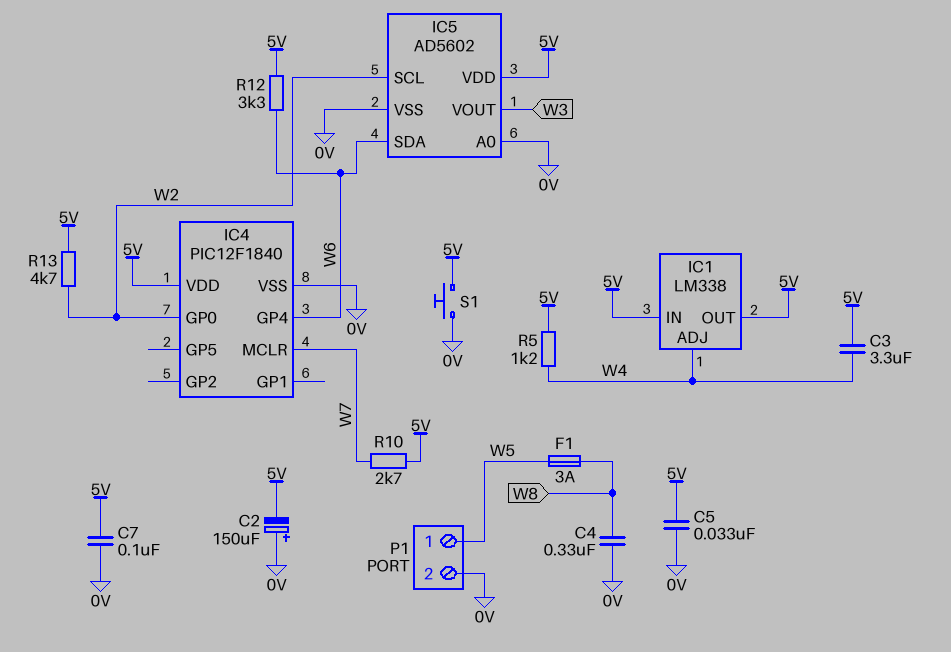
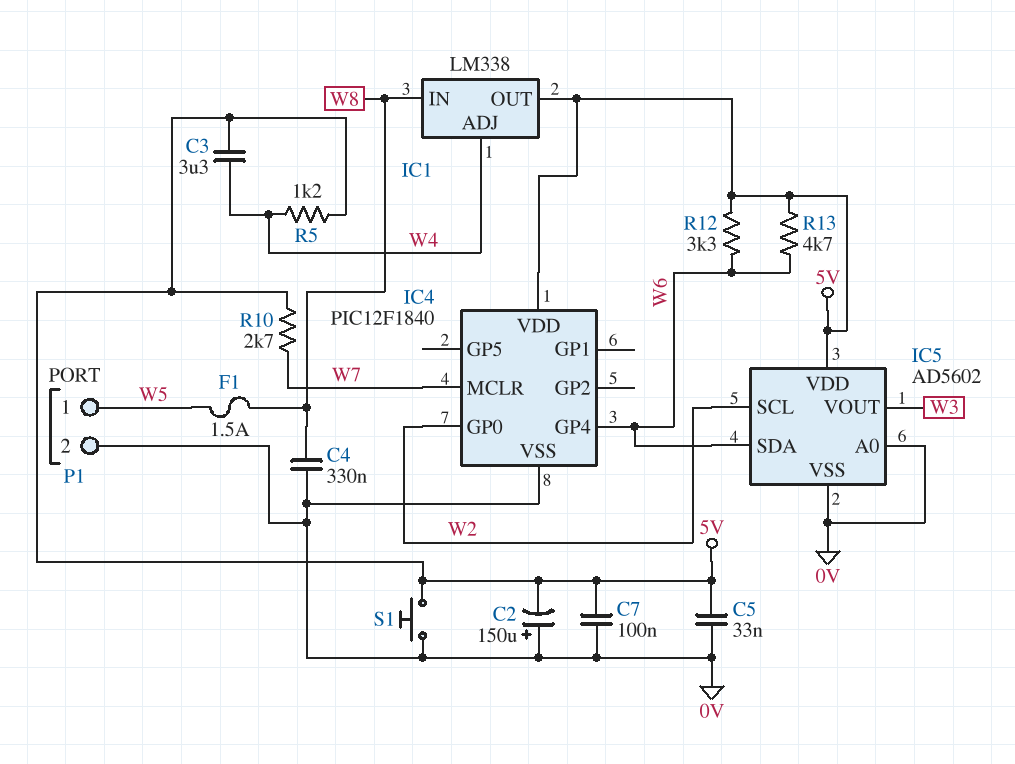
F1: 3A (W5, W8) -> 1.5A (W5, W8)
IC1 pin IN: 5V -> W8
R13: 4.7k (5V, W2) -> 4.7k (5V, W6)

